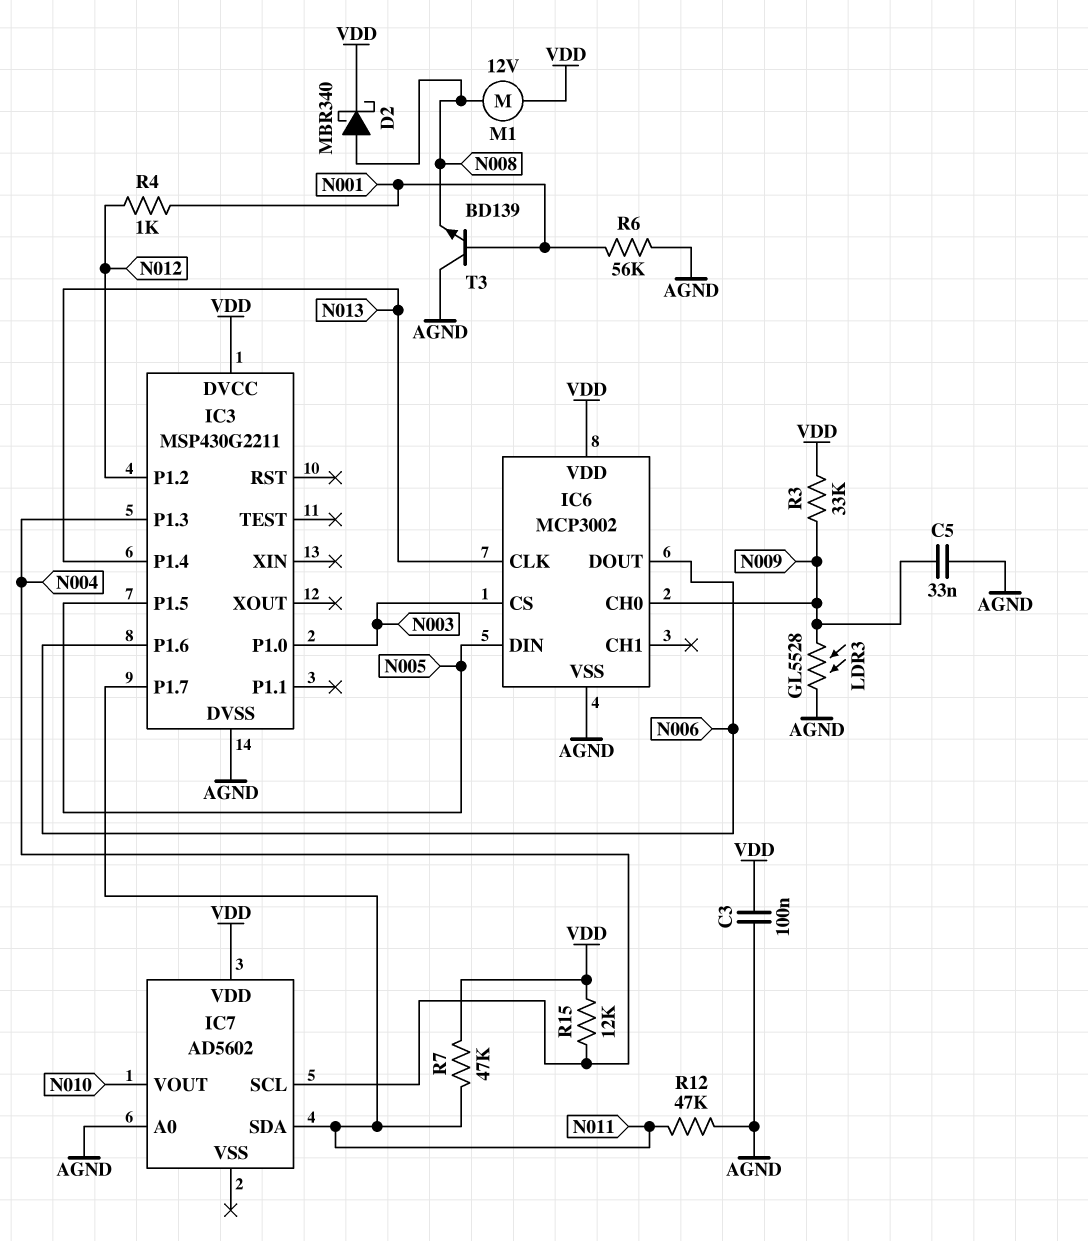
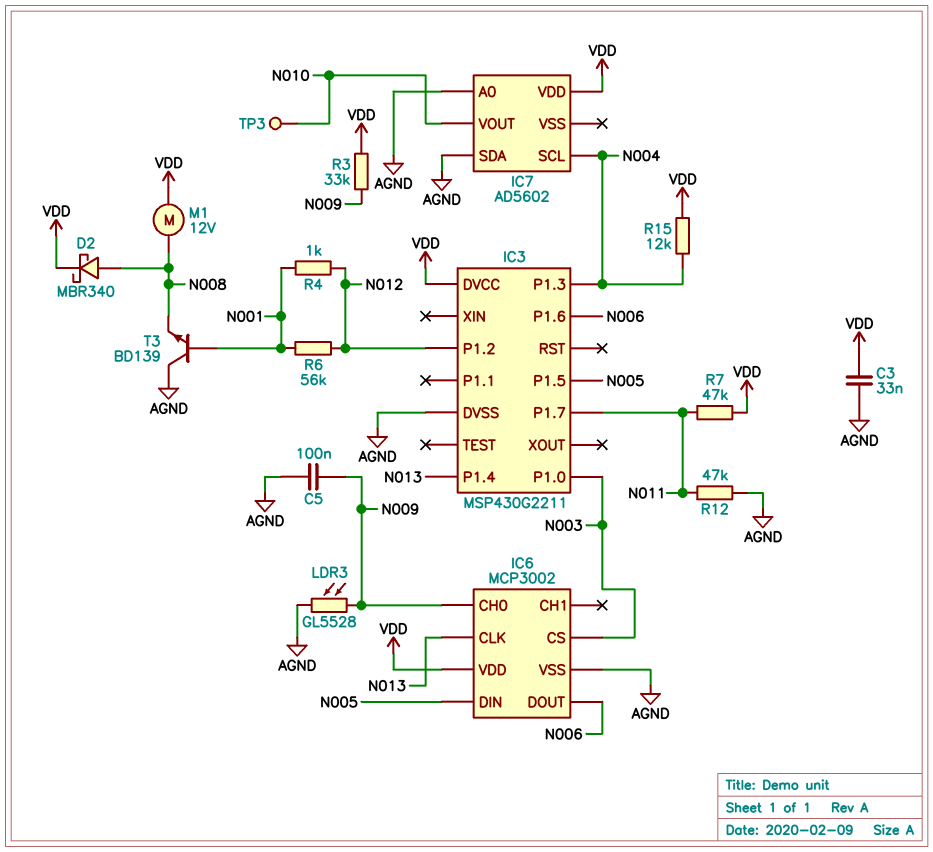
C3: 100nF (AGND, VDD) -> 33nF (AGND, VDD)
C5: 33nF (AGND, N009) -> 100nF (AGND, N009)
IC7 pin SDA: N011 -> AGND
R6: 56k (AGND, N001) -> 56k (N001, N012)
TP3: none -> test point (N010)

